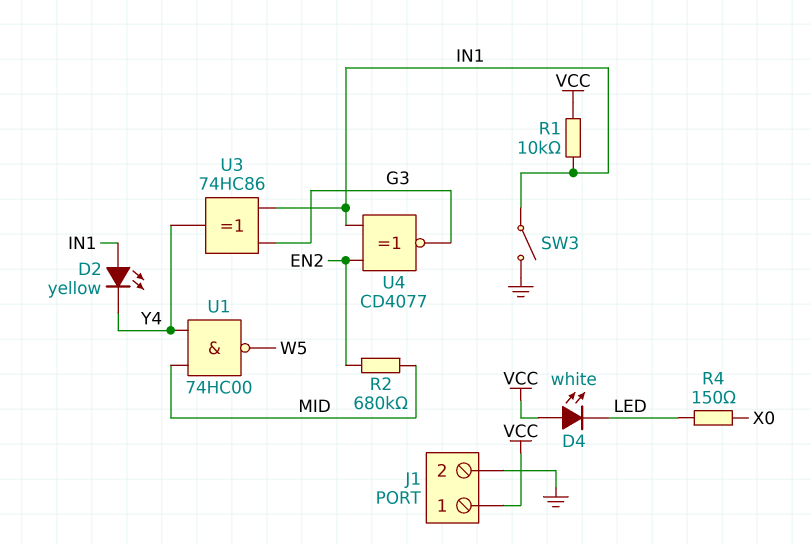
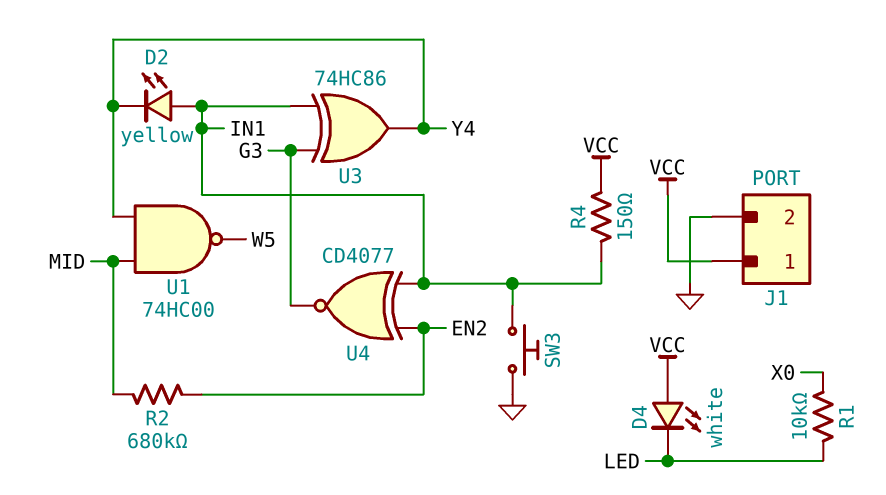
R1: 10k (IN1, VCC) -> 10k (LED, X0)
R4: 150 (LED, X0) -> 150 (IN1, VCC)
SW3: switch (GND, IN1) -> button (GND, IN1)

